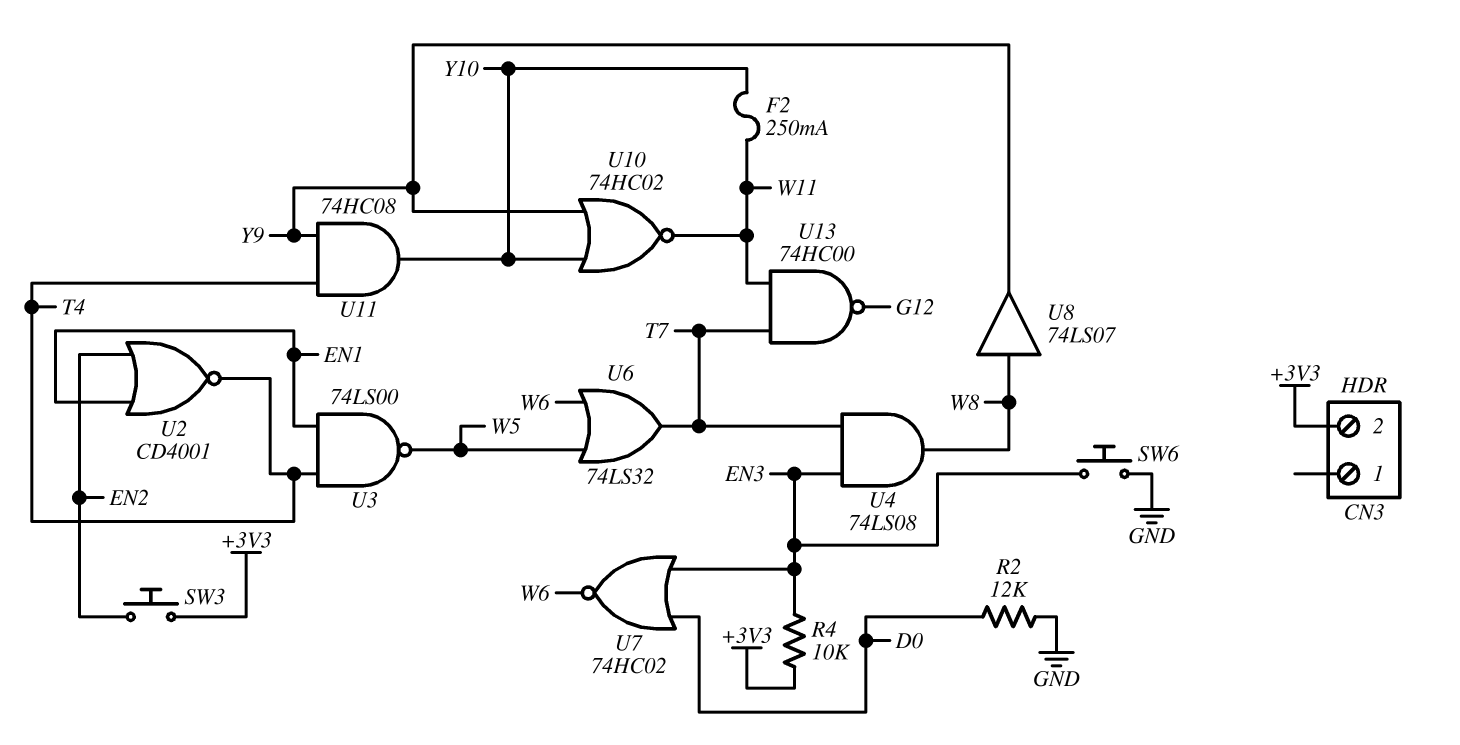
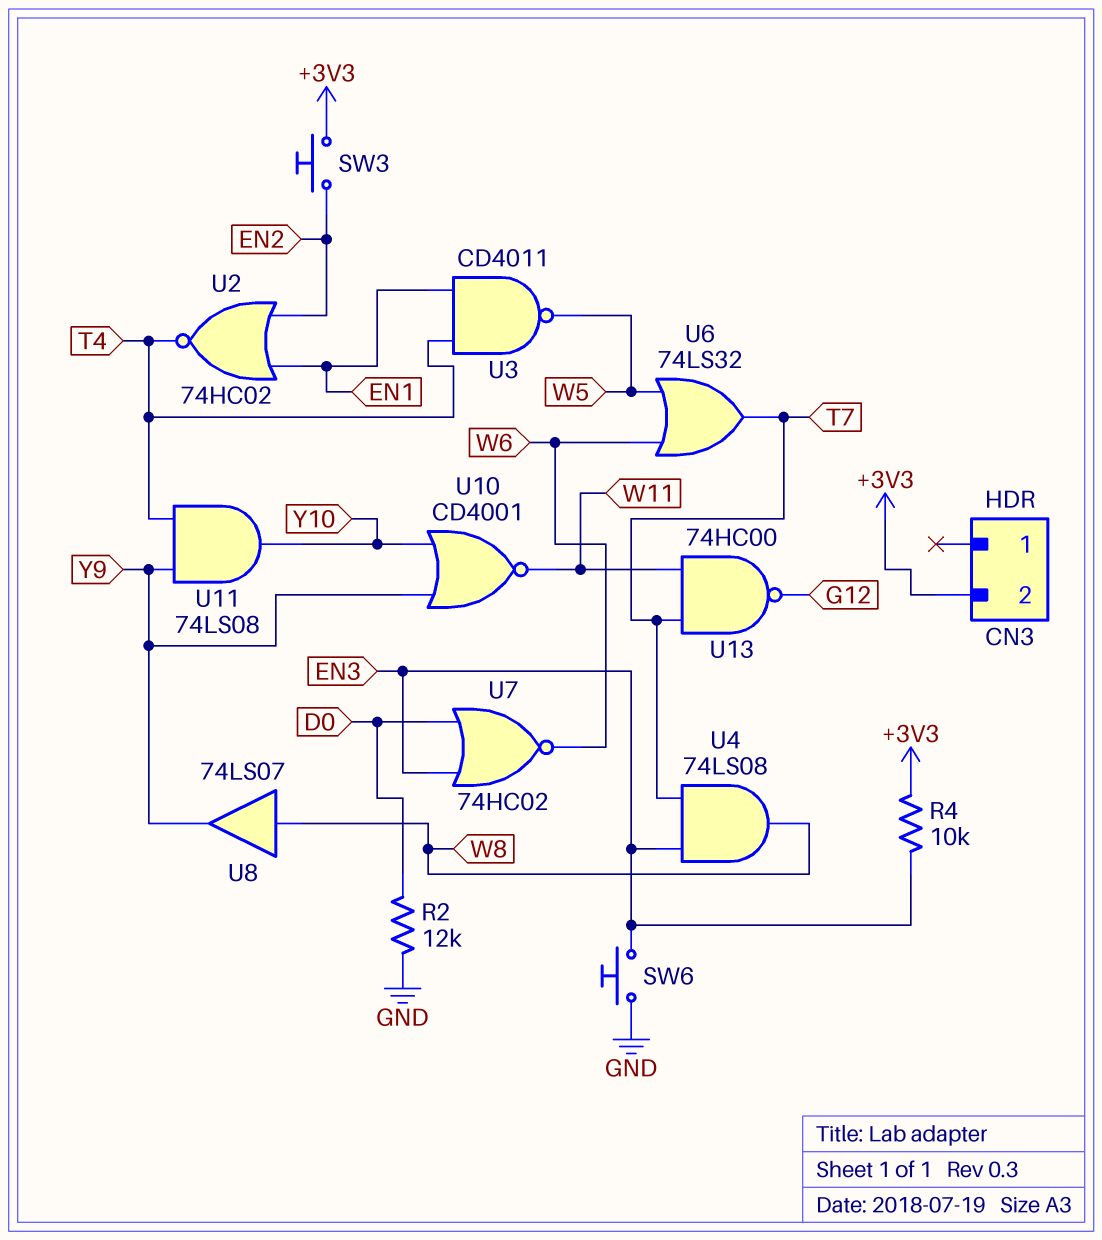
F2: 250mA (W11, Y10) -> none
U2: NOR CD4001 (in EN1, in EN2, out T4) -> NOR 74HC02 (in EN1, in EN2, out T4)
U3: NAND 74LS00 (in EN1, in T4, out W5) -> NAND CD4011 (in EN1, in T4, out W5)
U10: NOR 74HC02 (in Y9, in Y10, out W11) -> NOR CD4001 (in Y9, in Y10, out W11)
U11: AND 74HC08 (in T4, in Y9, out Y10) -> AND 74LS08 (in T4, in Y9, out Y10)

